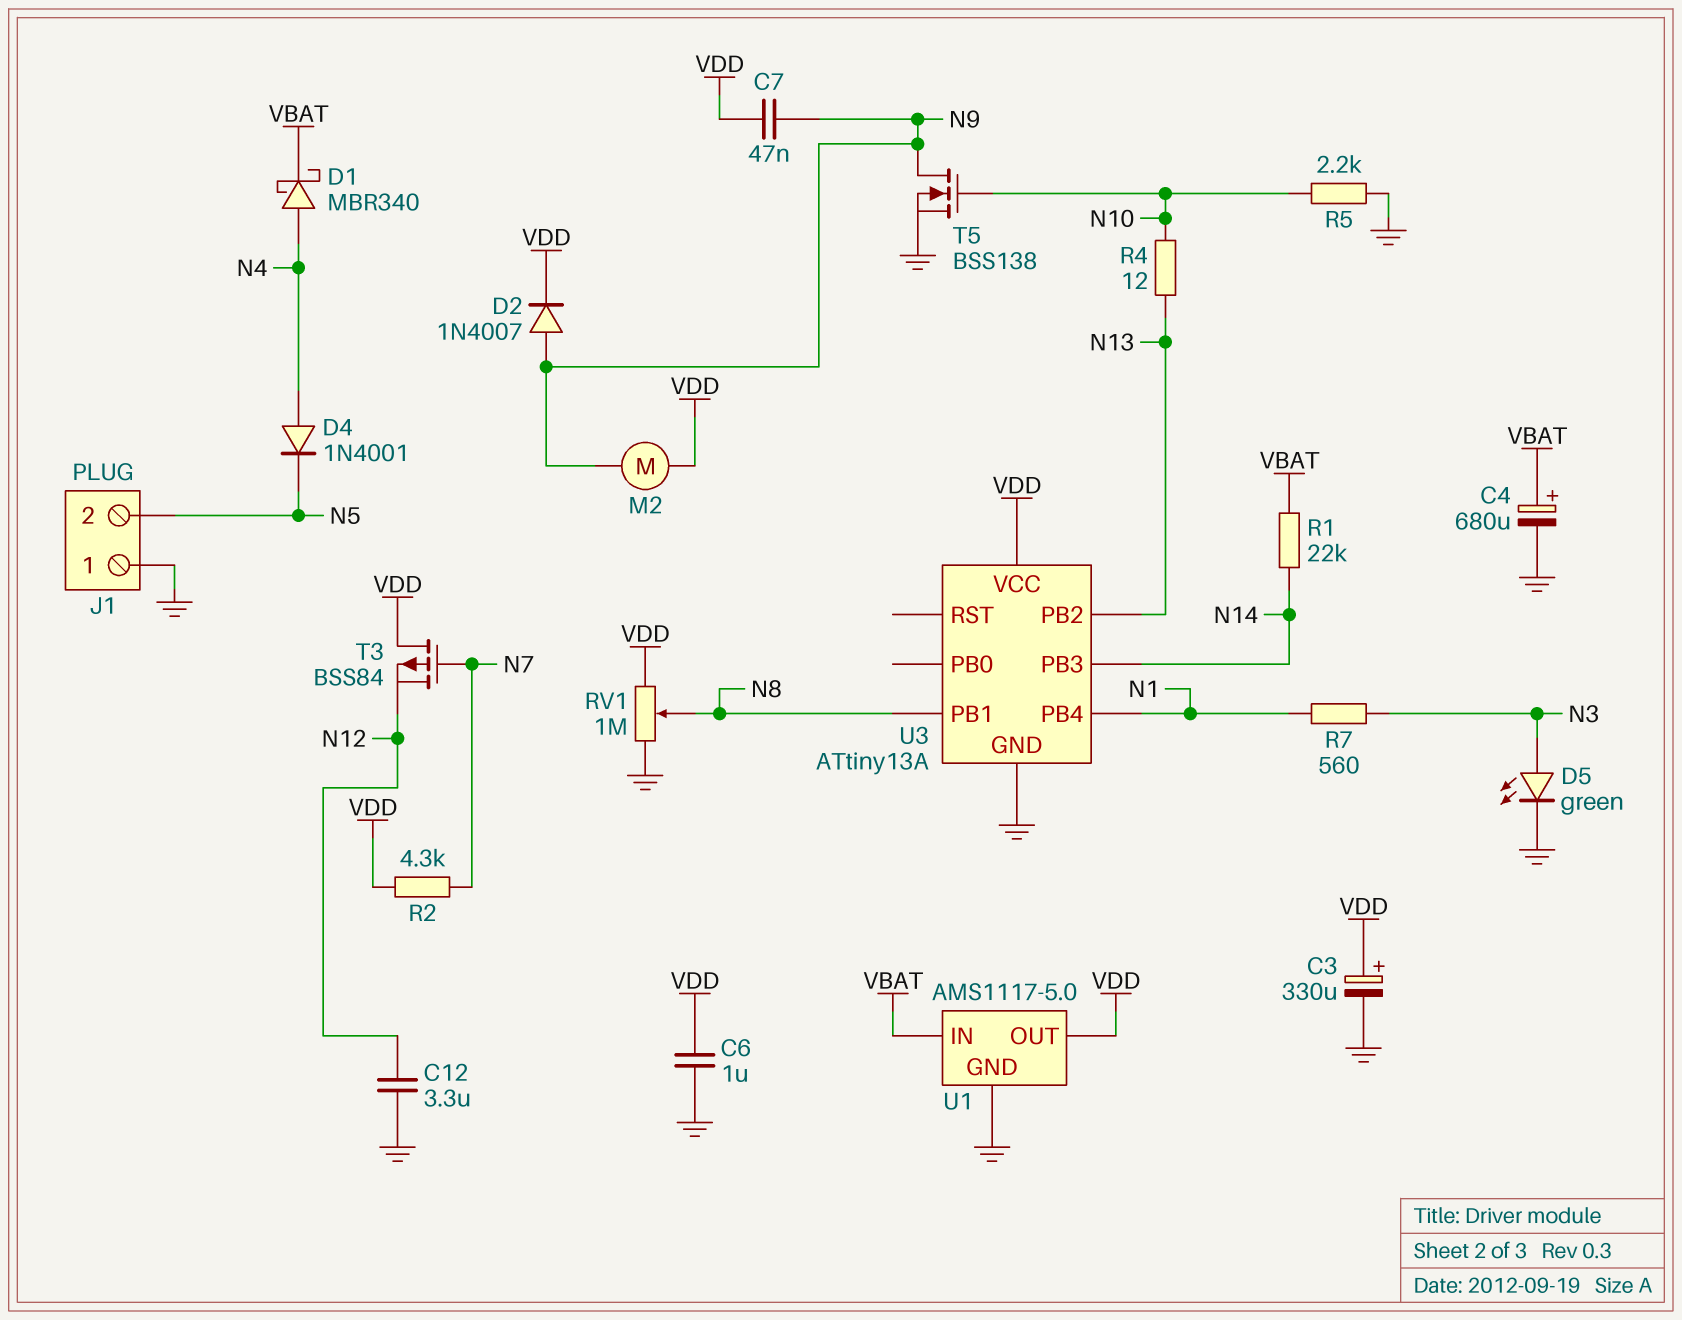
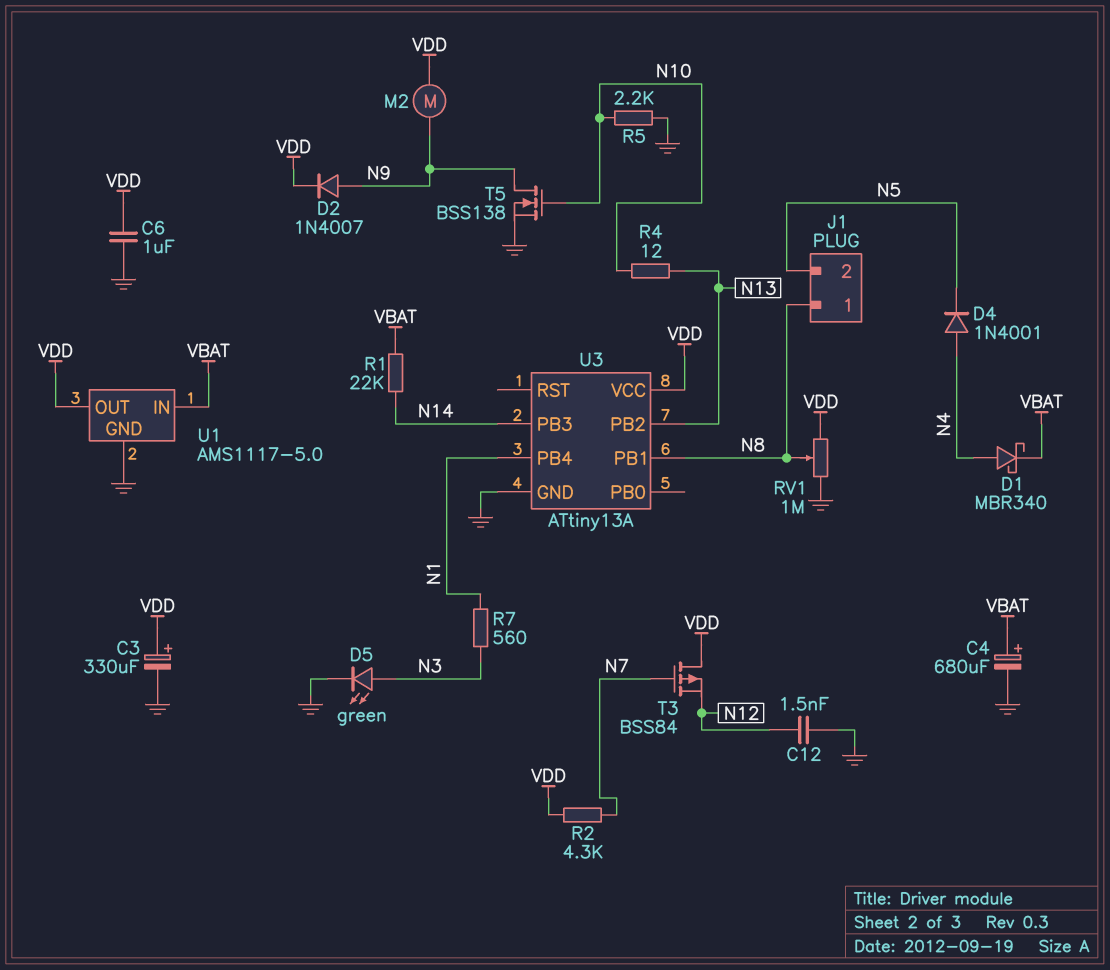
C7: 47nF (N9, VDD) -> none
C12: 3.3uF (GND, N12) -> 1.5nF (GND, N12)
J1 pin 1: GND -> N8

